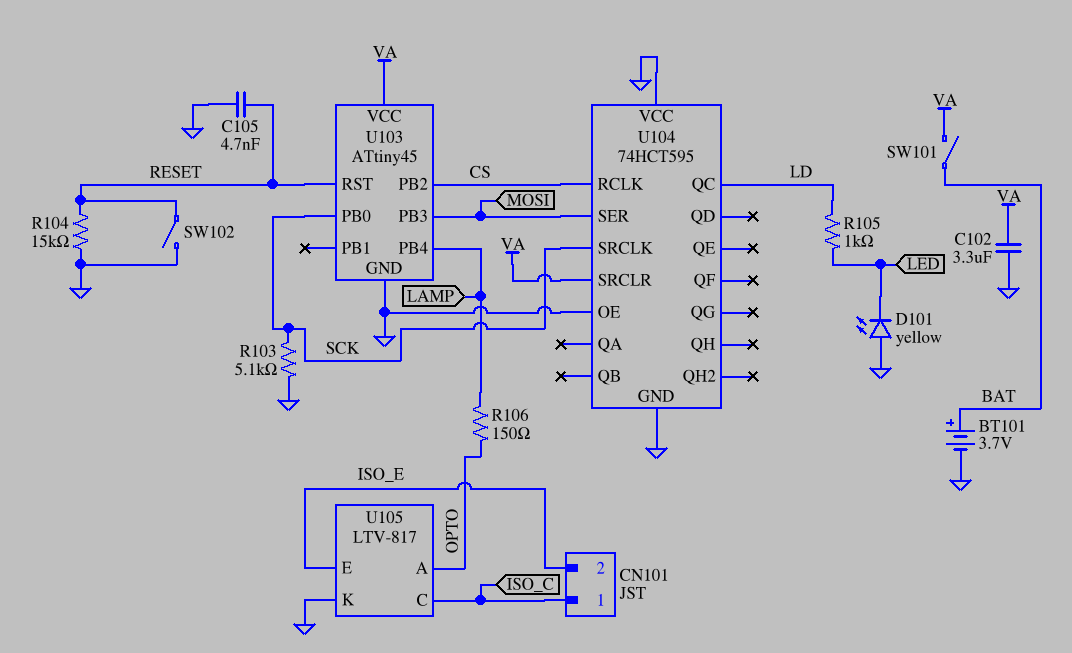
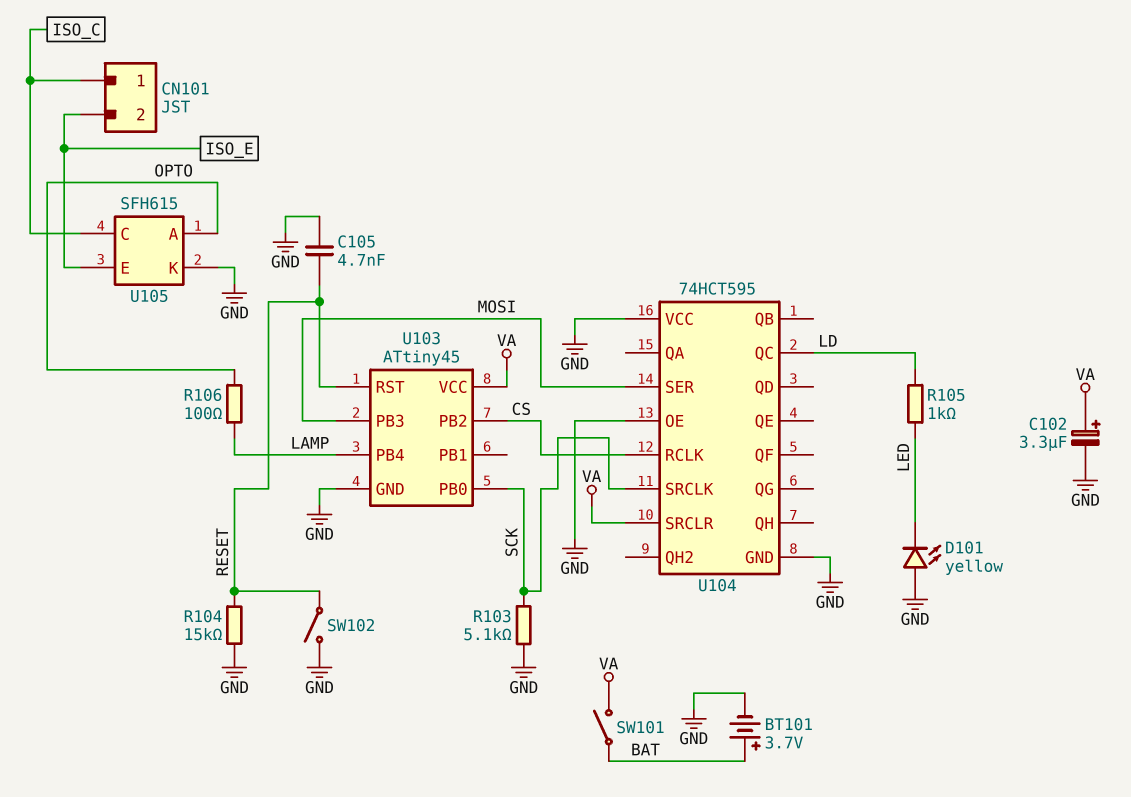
C102: 3.3uF (GND, VA) -> 3.3uF (plus VA, minus GND)
R106: 150 (LAMP, OPTO) -> 100 (LAMP, OPTO)
U105: LTV-817 -> SFH615

